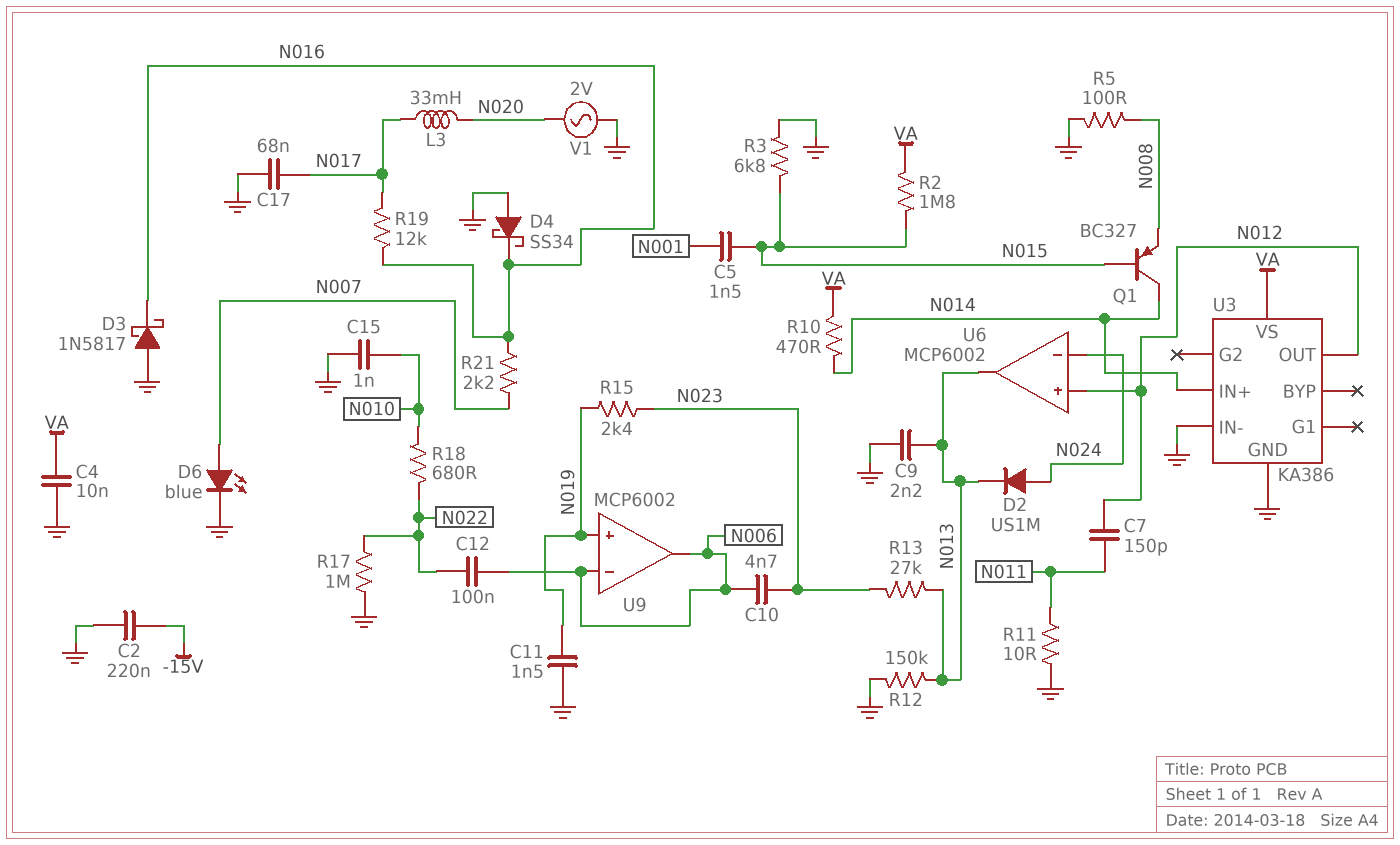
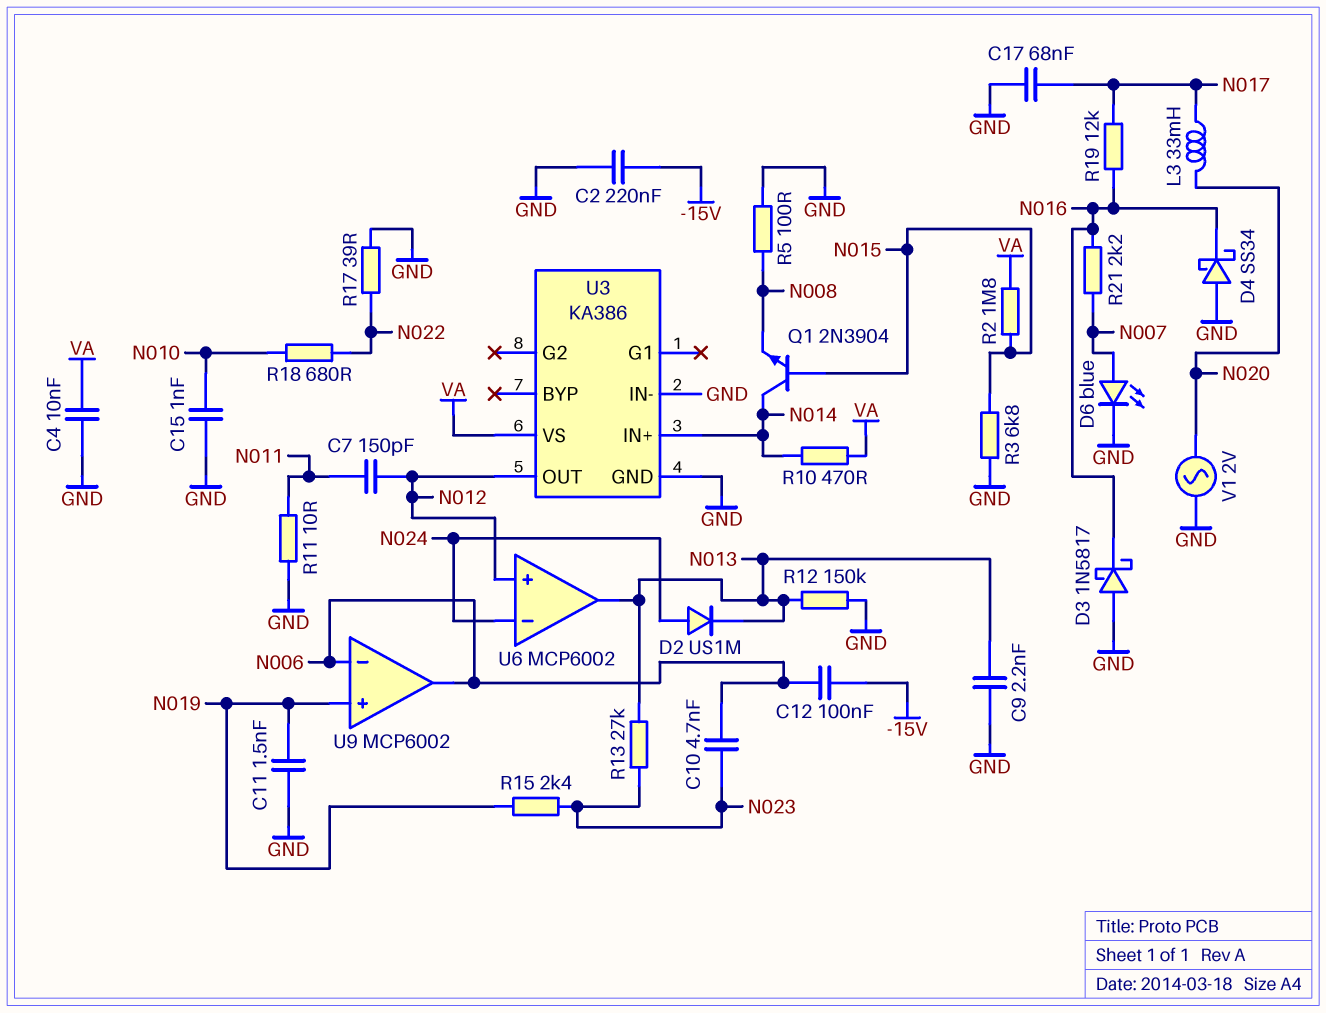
C5: 1.5nF (N001, N015) -> none
C12: 100nF (N006, N022) -> 100nF (-15V, N006)
Q1: PNP BC327 (B N015, C N014, E N008) -> NPN 2N3904 (B N015, C N014, E N008)
R17: 1M (GND, N022) -> 39 (GND, N022)

